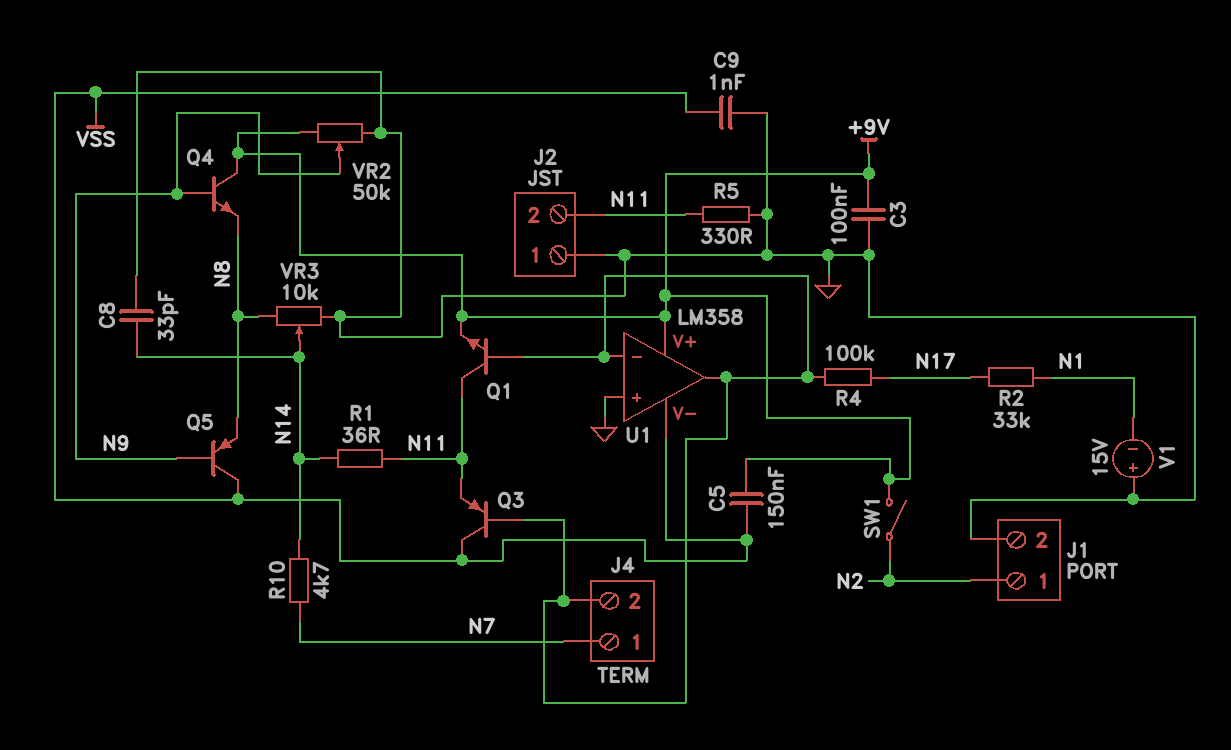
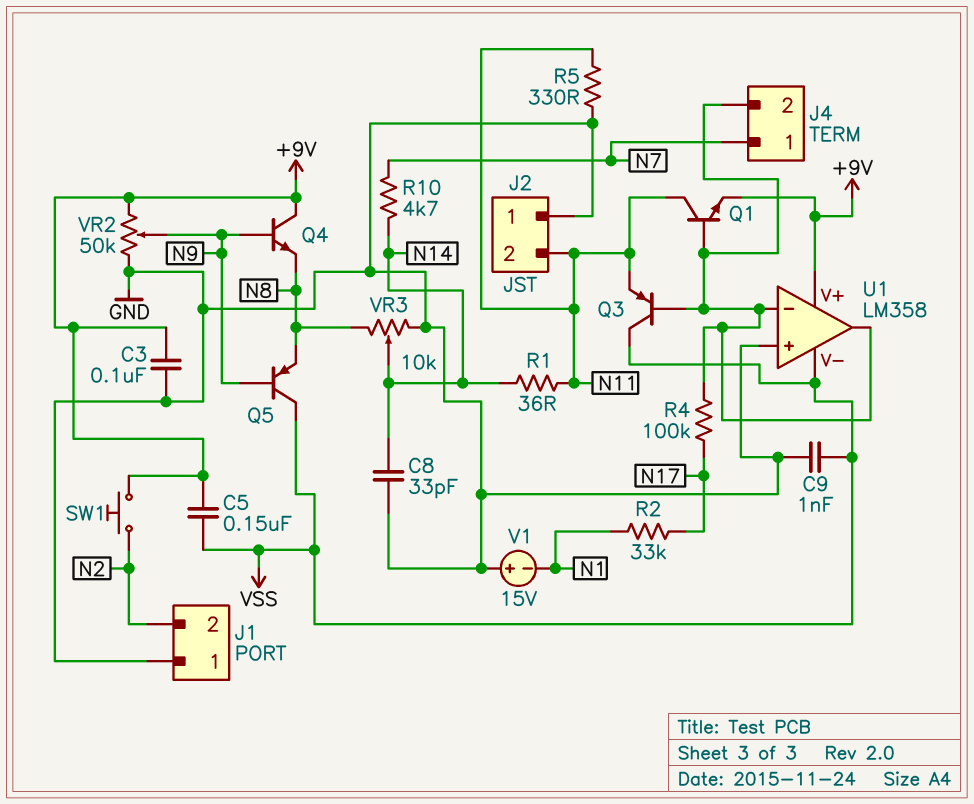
J1 pin 1: N2 -> GND
J1 pin 2: GND -> N2
SW1: switch (+9V, N2) -> button (+9V, N2)

